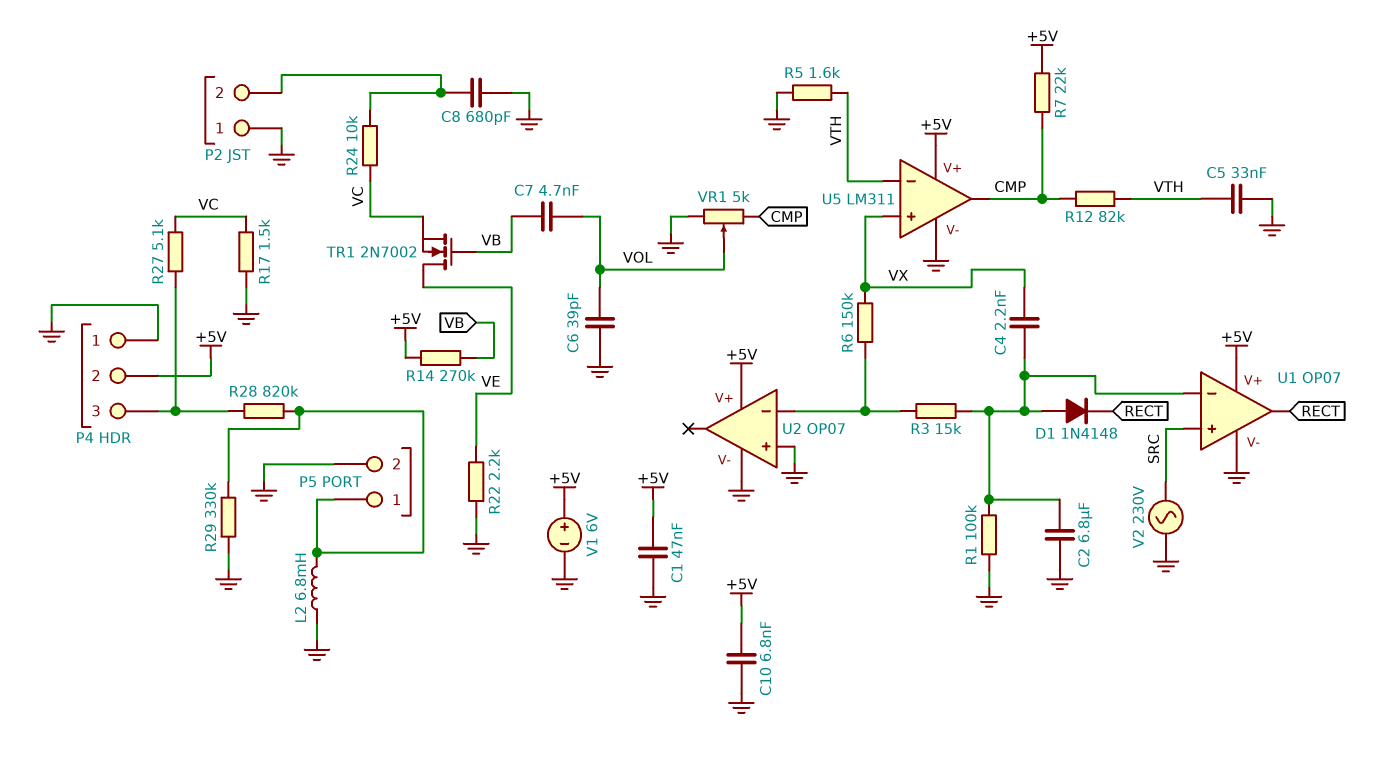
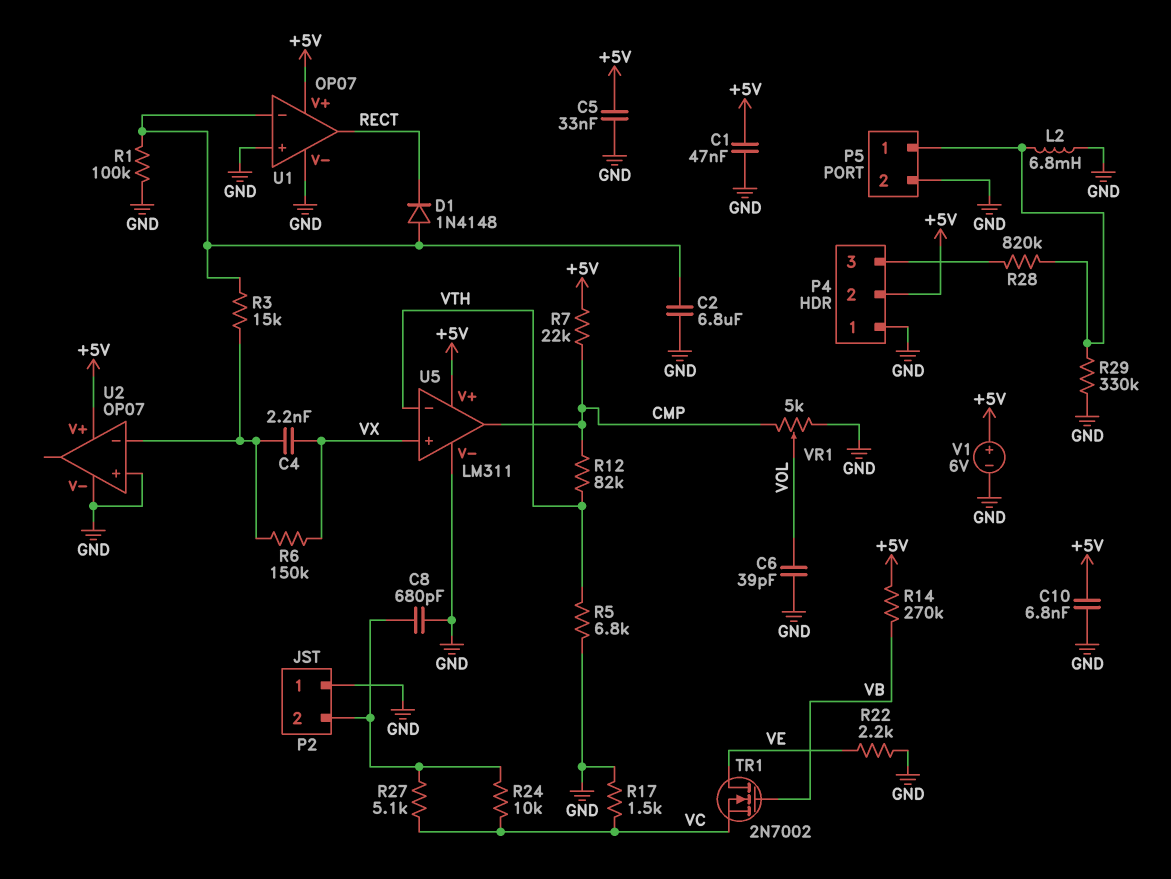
C4: 2.2nF (U1/in-, VX) -> 2.2nF (U2/in-, VX)
C5: 33nF (GND, VTH) -> 33nF (+5V, GND)
C7: 4.7nF (VB, VOL) -> none
R5: 1.6k (GND, VTH) -> 6.8k (GND, VTH)
R27: 5.1k (P4/3, VC) -> 5.1k (P2/2, VC)
U1 pin in+: SRC -> GND
V2: AC 230V (GND, SRC) -> none

